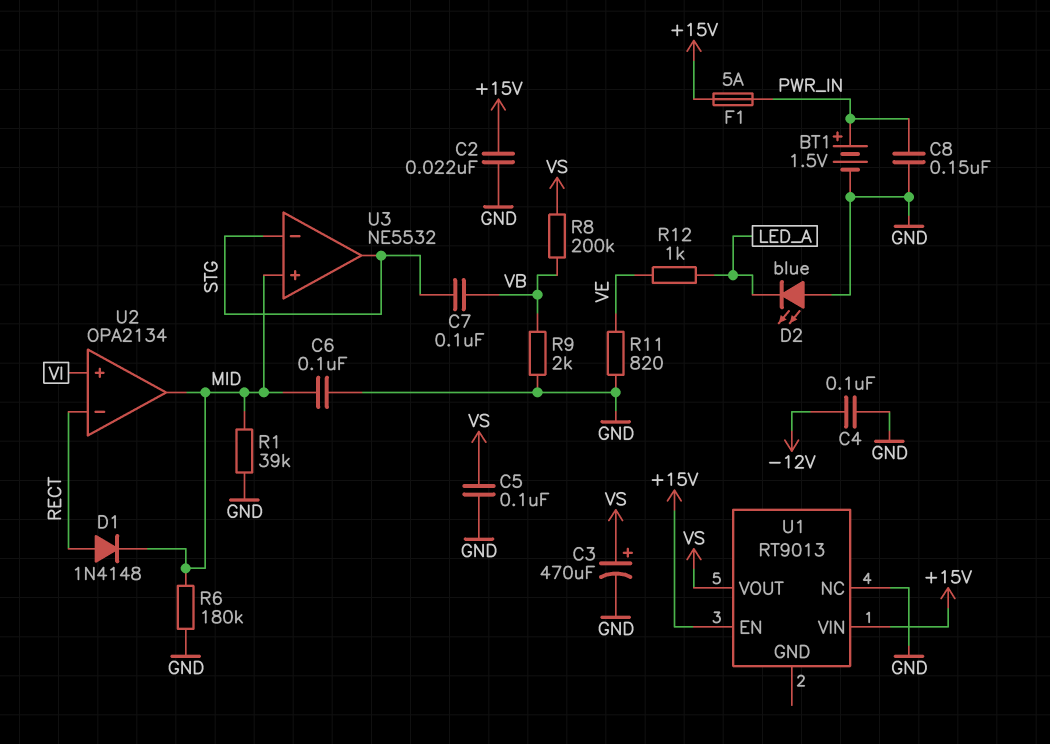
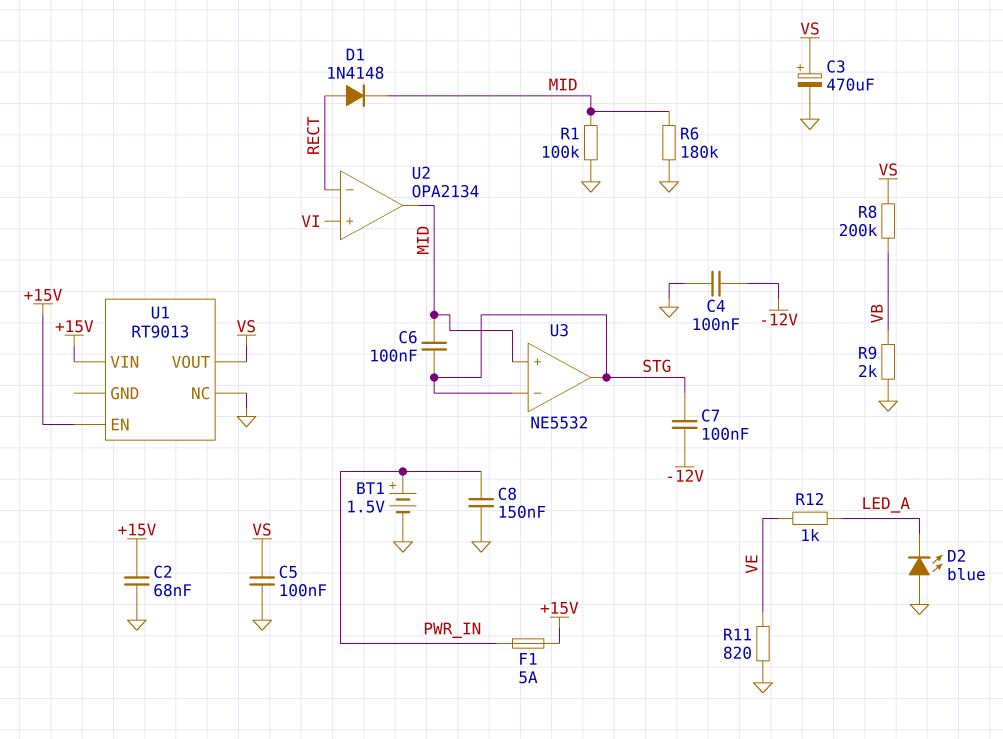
C2: 22nF (+15V, GND) -> 68nF (+15V, GND)
C6: 100nF (GND, MID) -> 100nF (MID, STG)
C7: 100nF (STG, VB) -> 100nF (-12V, STG)
R1: 39k (GND, MID) -> 100k (GND, MID)

